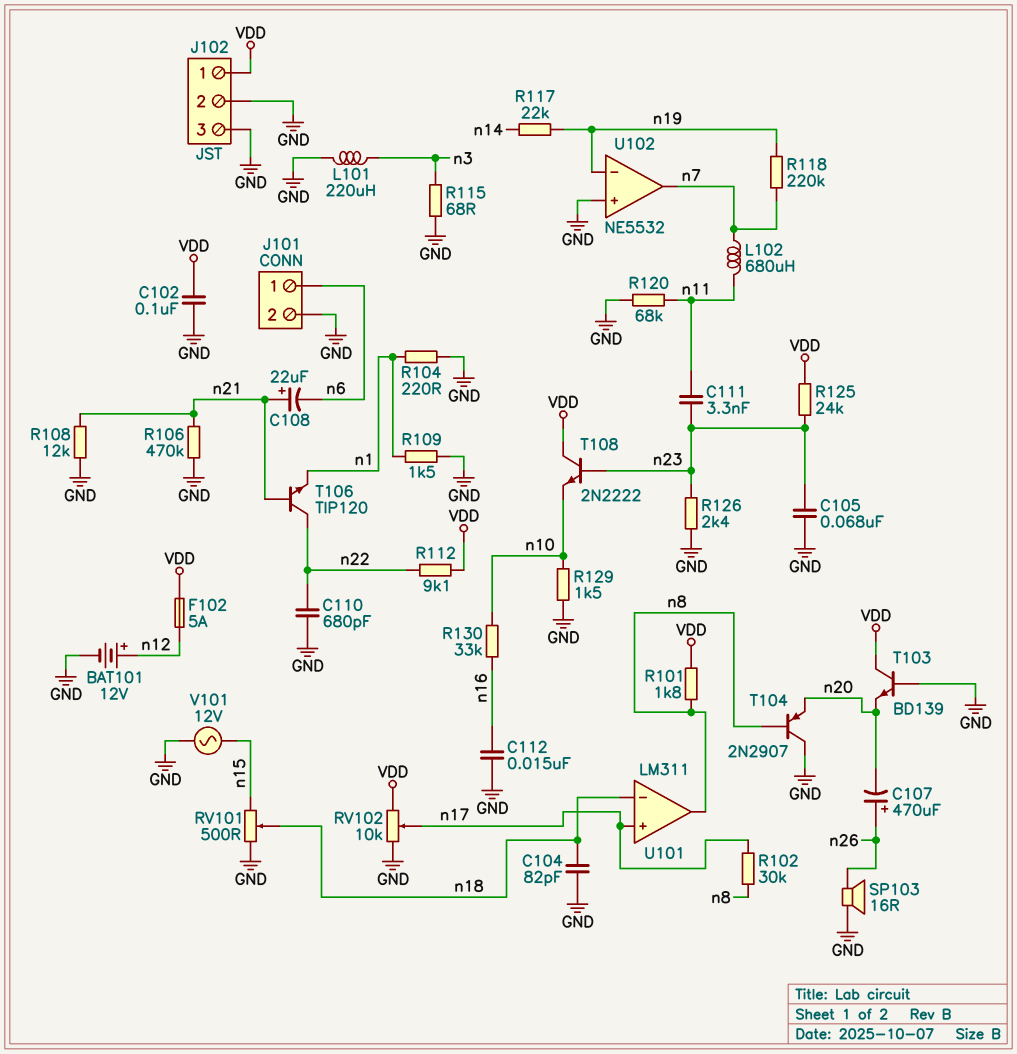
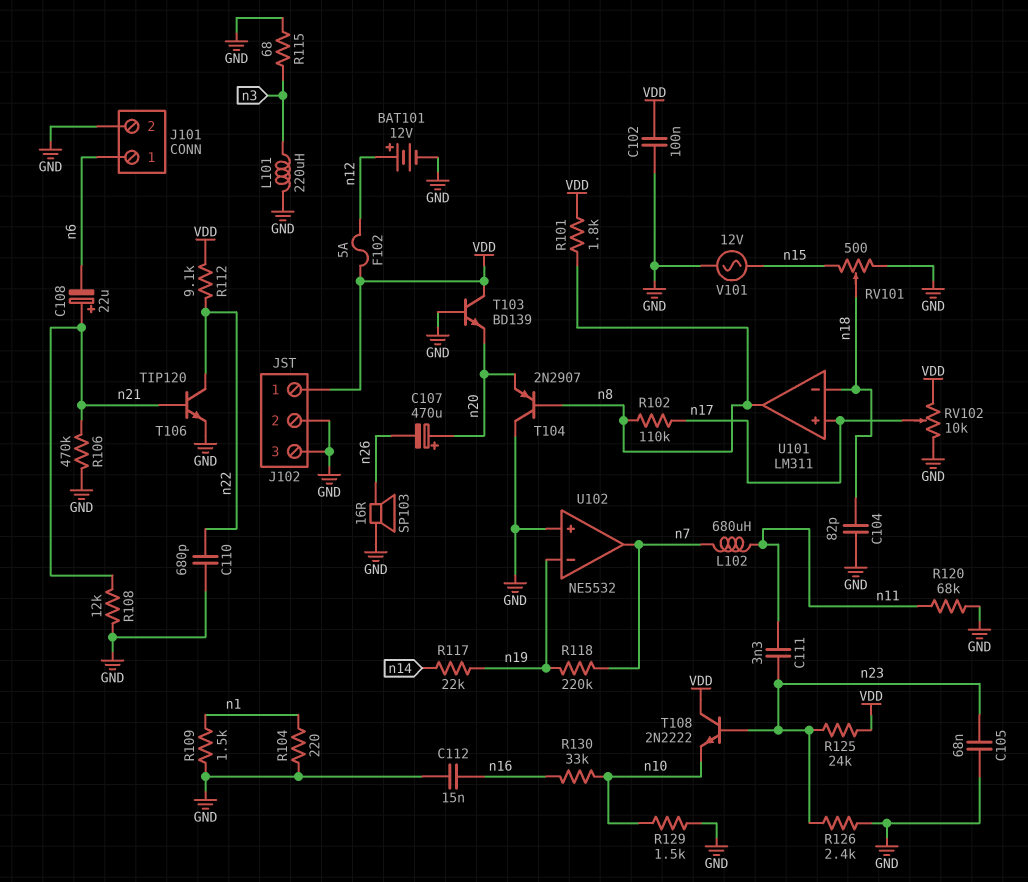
C107: 470uF (plus n26, minus n20) -> 470uF (plus n20, minus n26)
R102: 30k (n8, n17) -> 110k (n8, n17)
T106: NPN TIP120 (B n21, C n22, E n1) -> NPN TIP120 (B n21, C n22, E GND)

